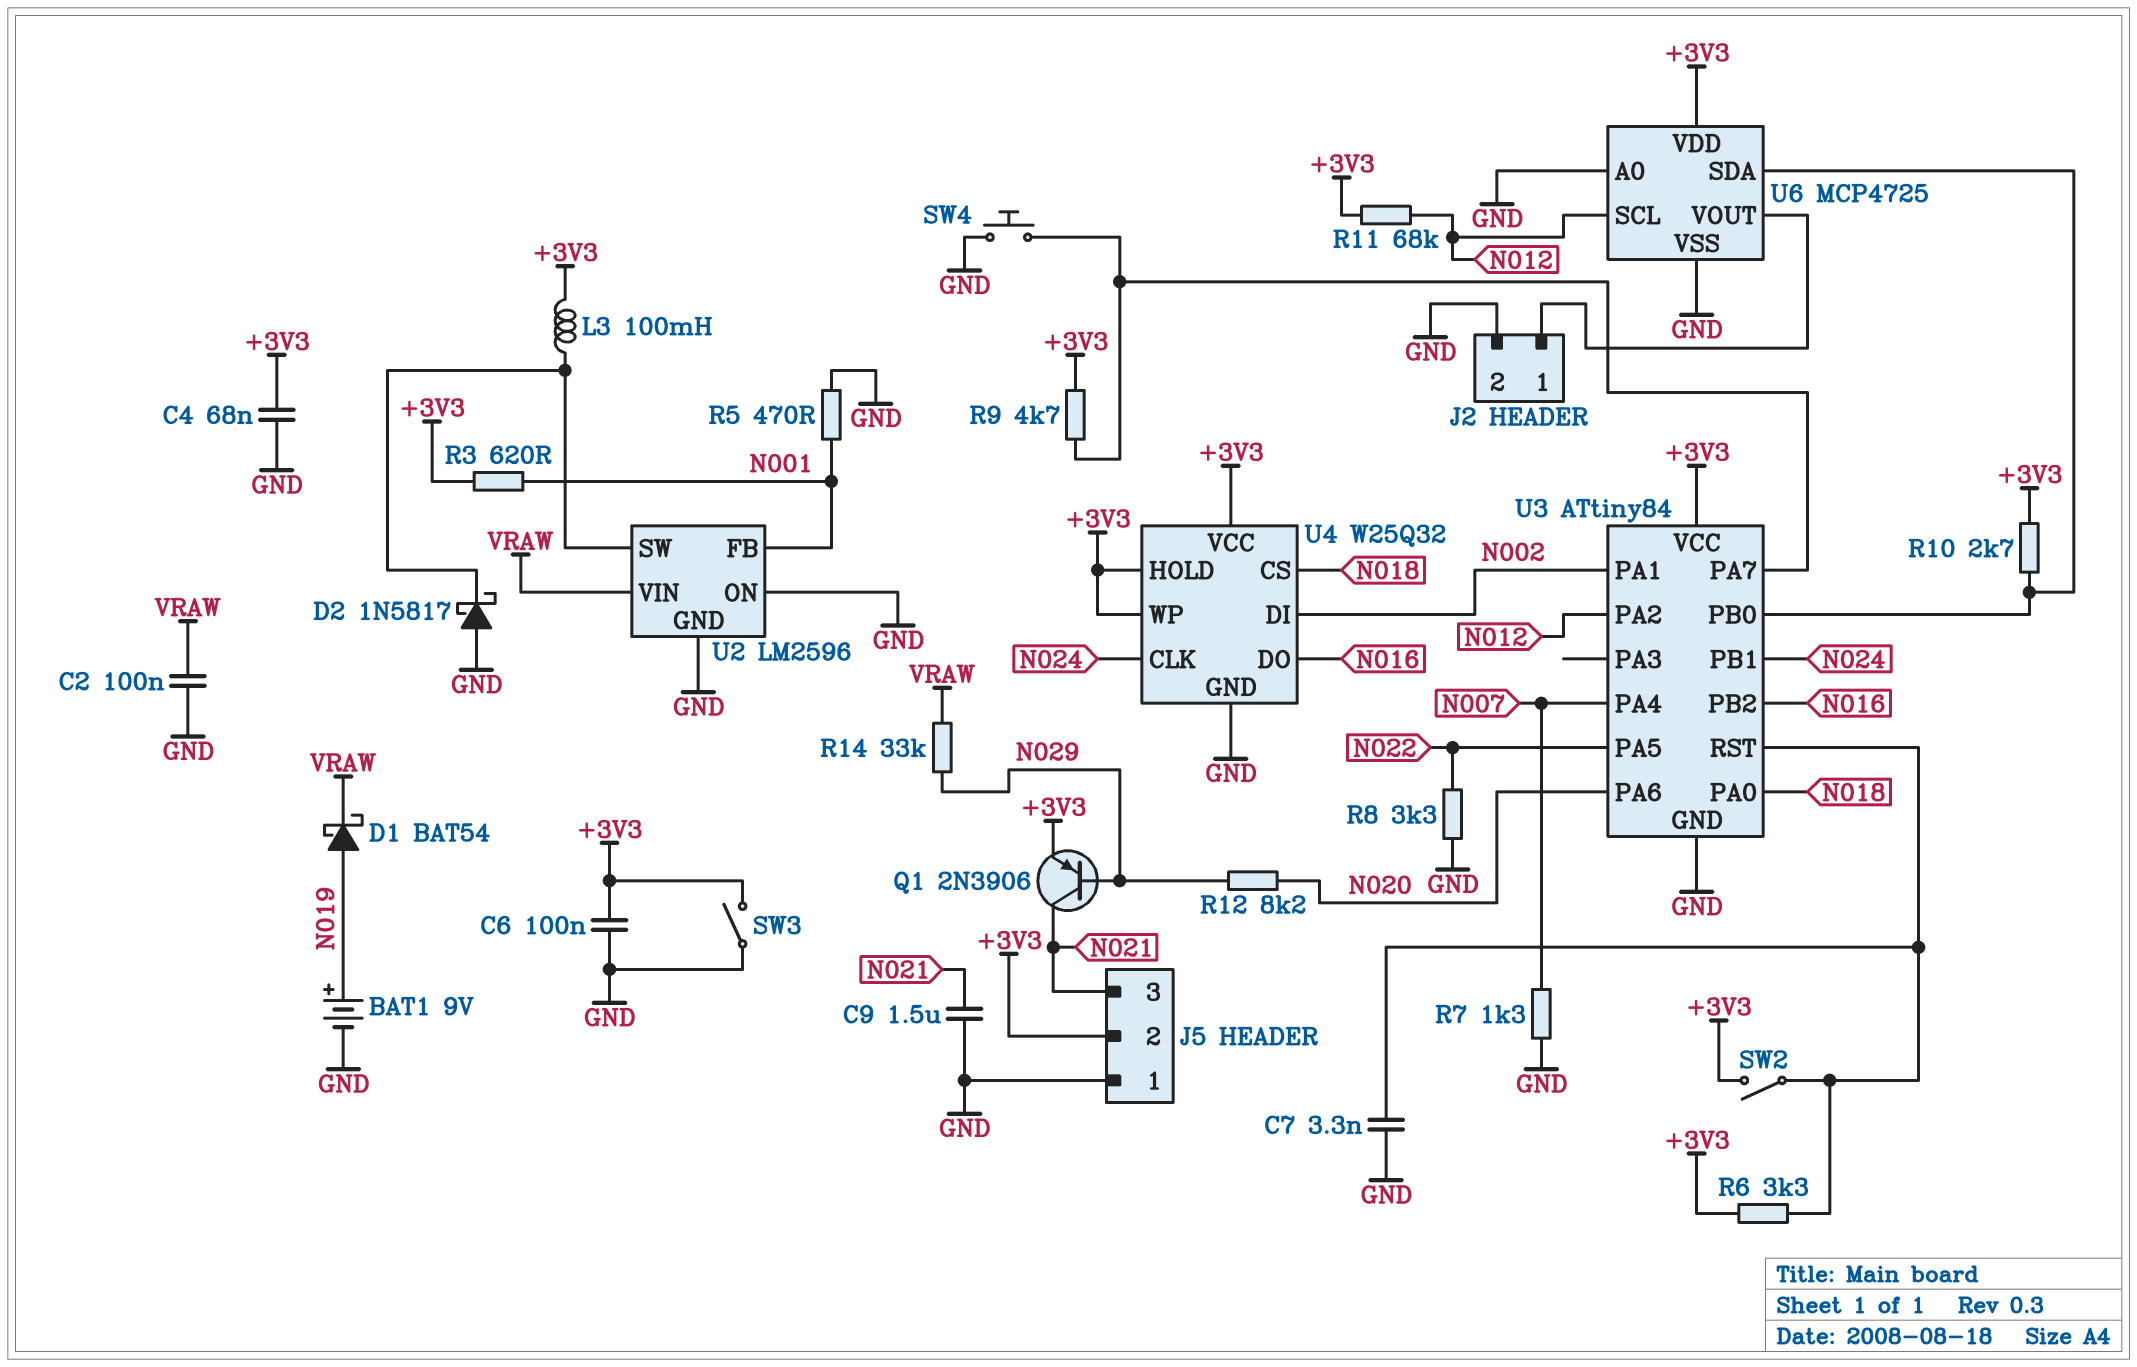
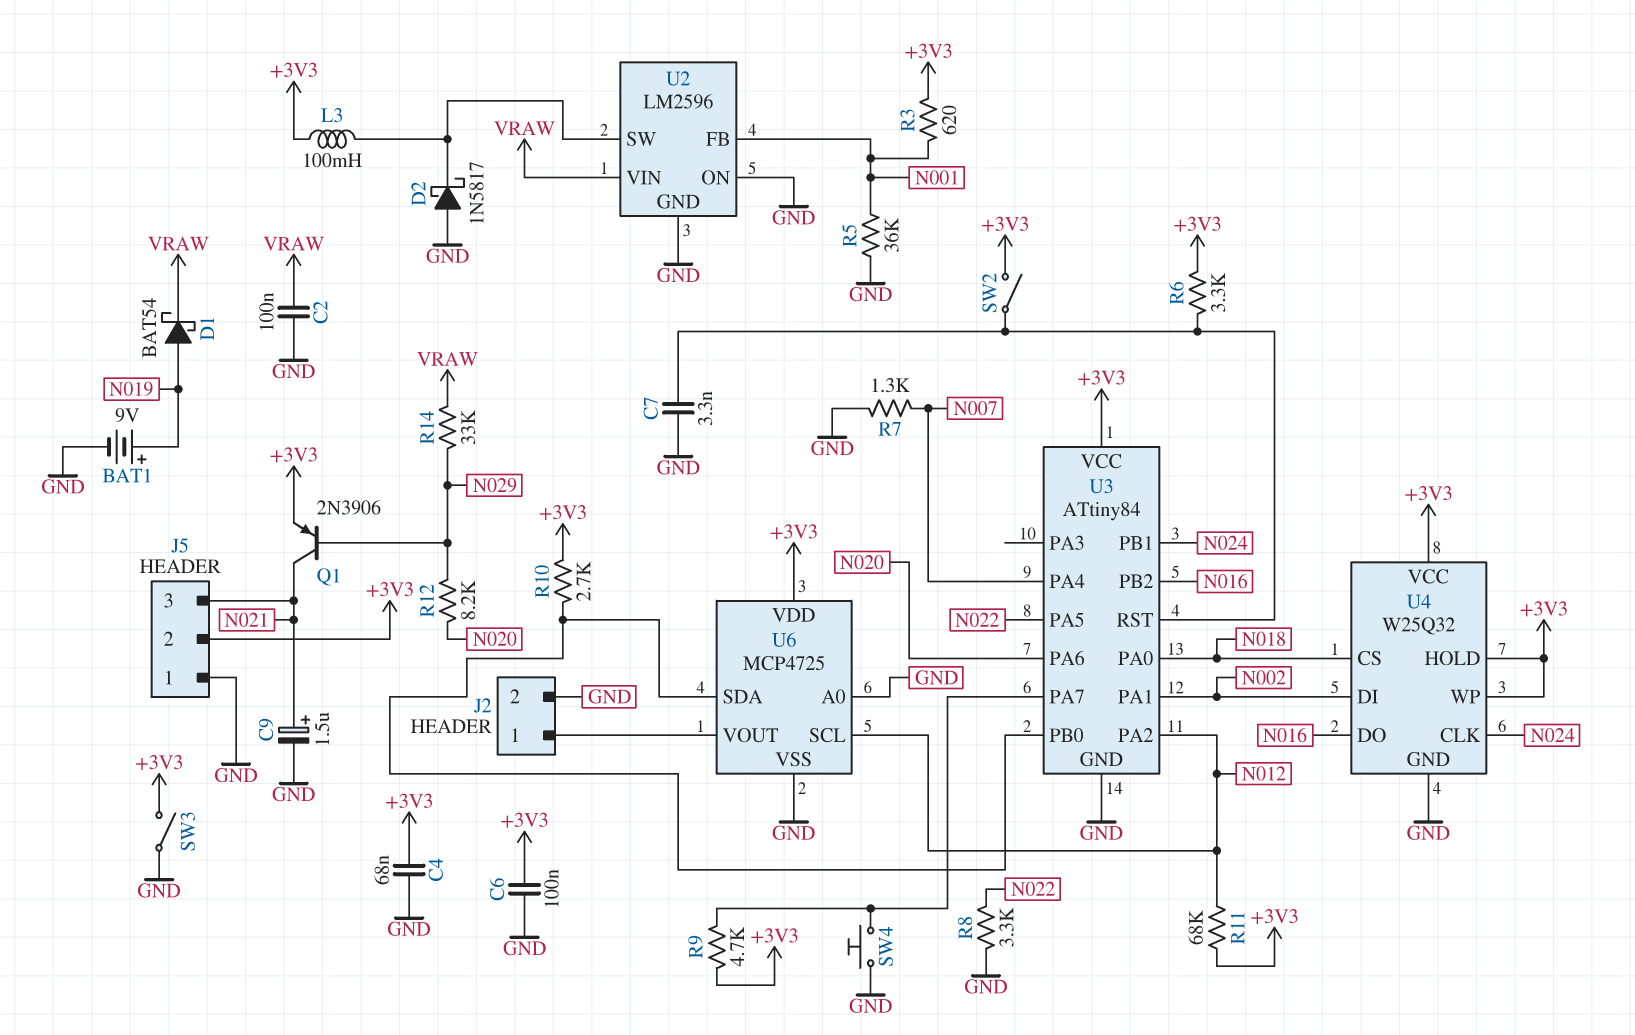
C9: 1.5uF (GND, N021) -> 1.5uF (plus N021, minus GND)
R5: 470 (GND, N001) -> 36k (GND, N001)

